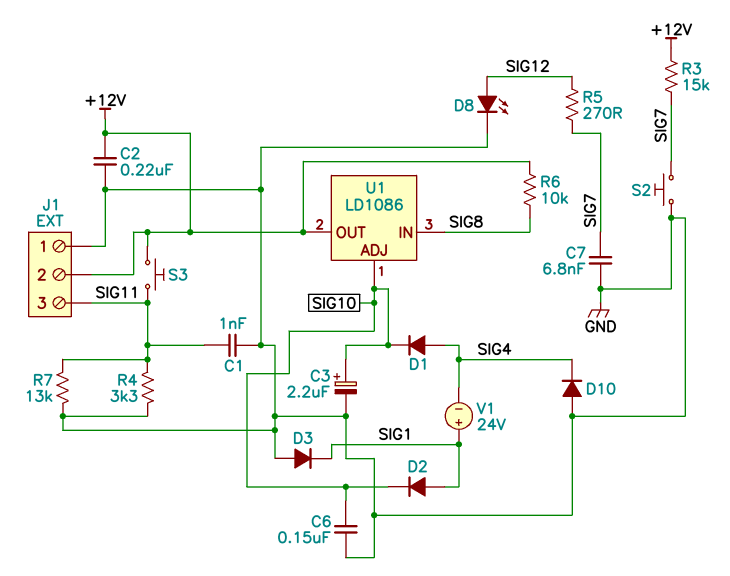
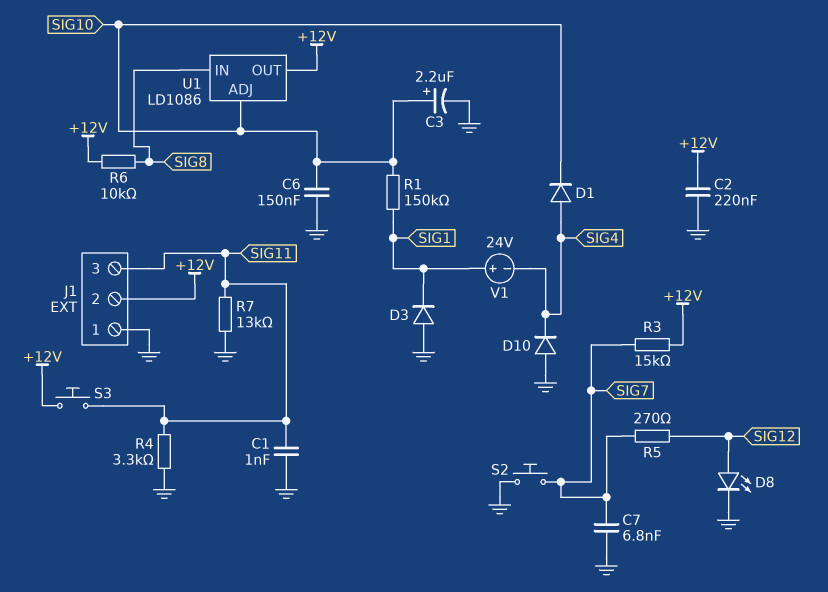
D2: diode (A SIG1, K SIG10) -> none
R1: none -> 150k (SIG1, SIG10)

